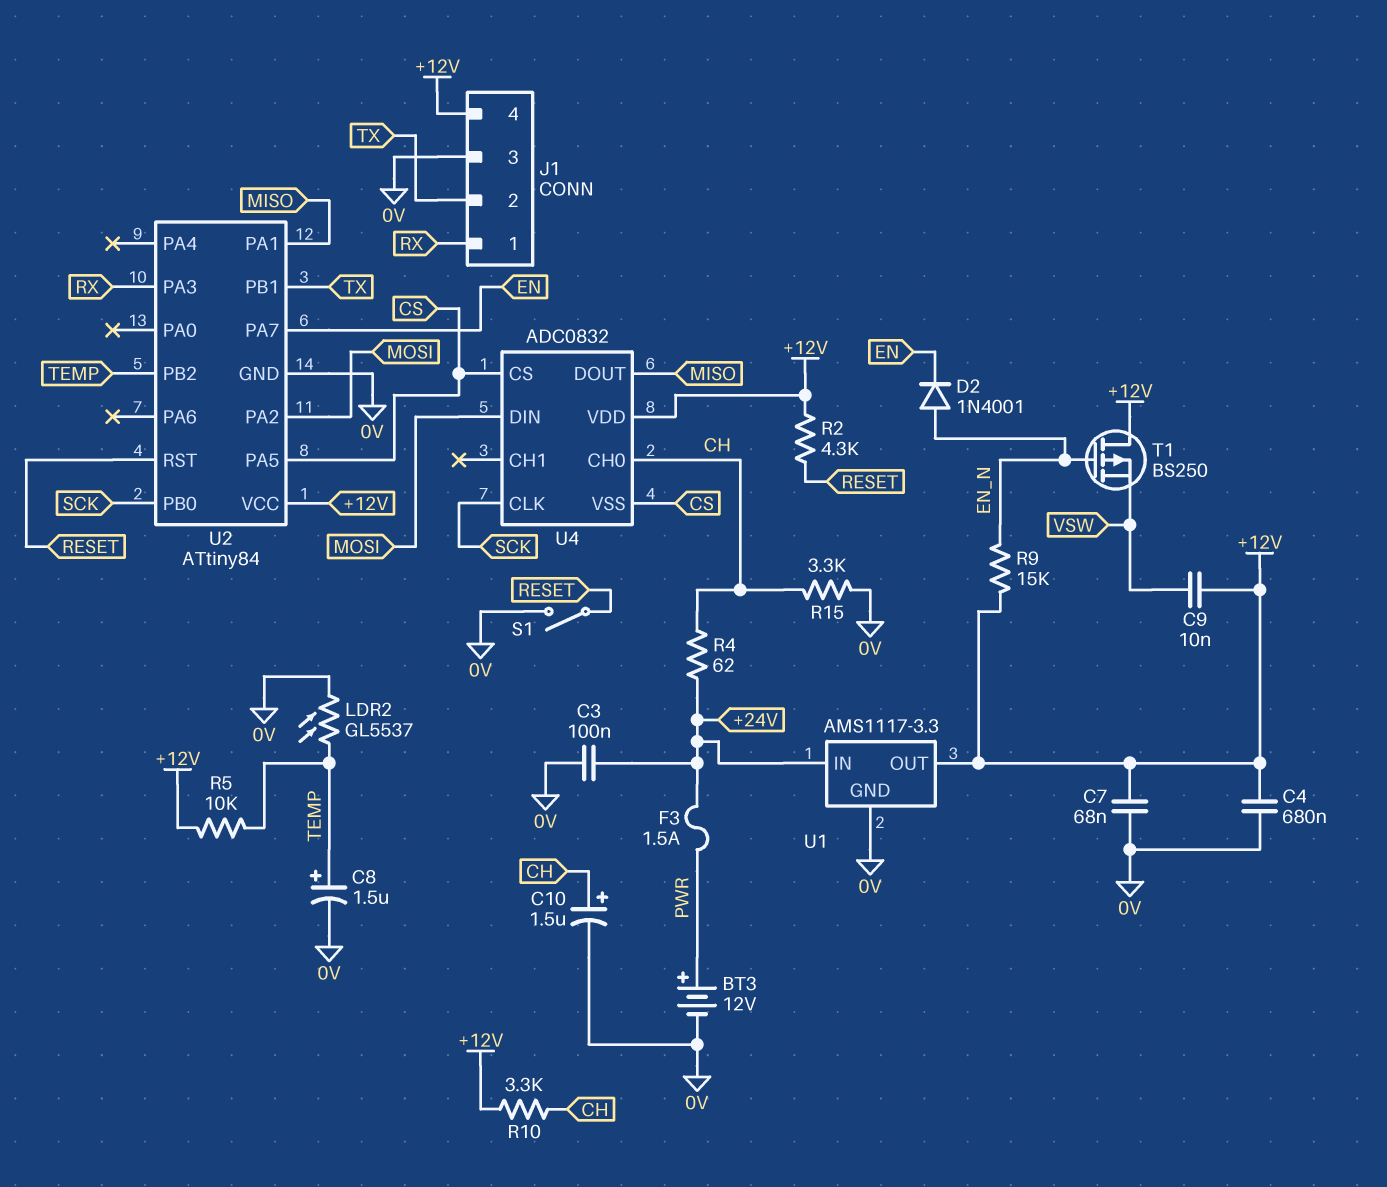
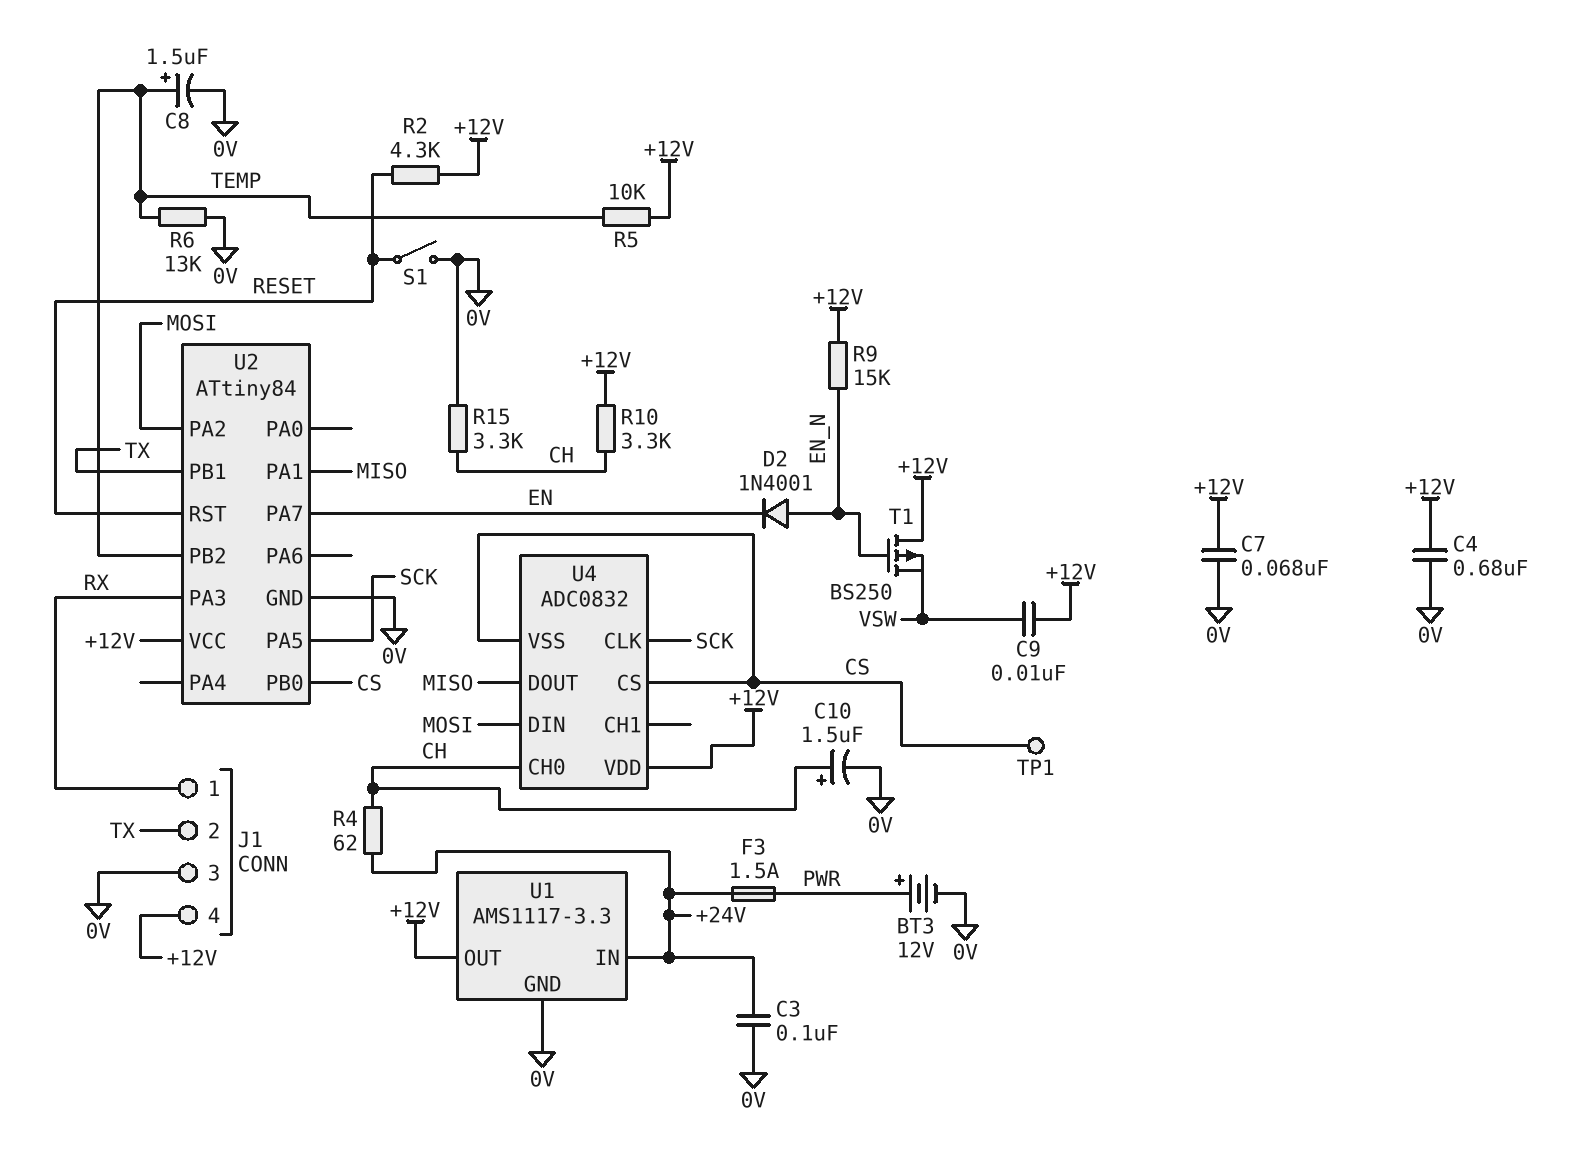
LDR2: GL5537 (0V, TEMP) -> none
R6: none -> 13k (0V, TEMP)
TP1: none -> test point (CS)
U2 pin PA5: CS -> SCK
U2 pin PB0: SCK -> CS

